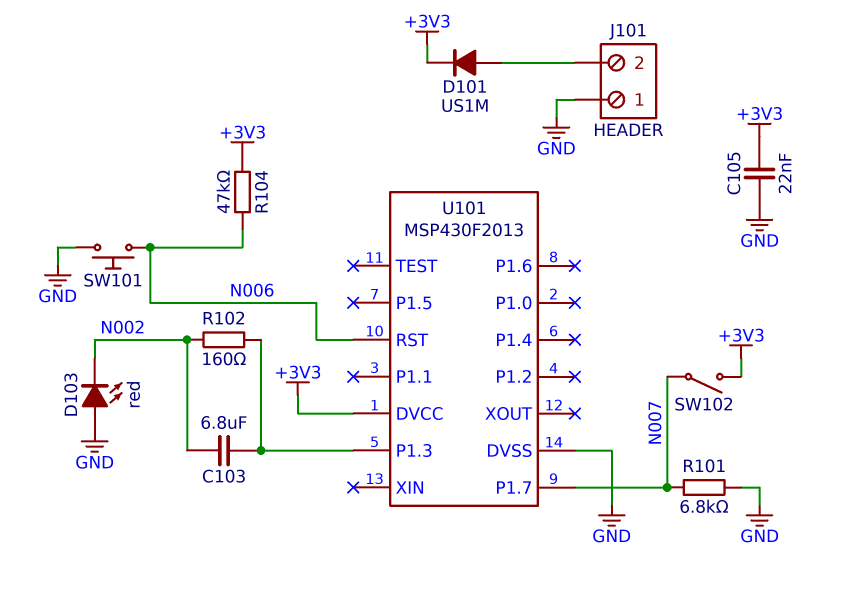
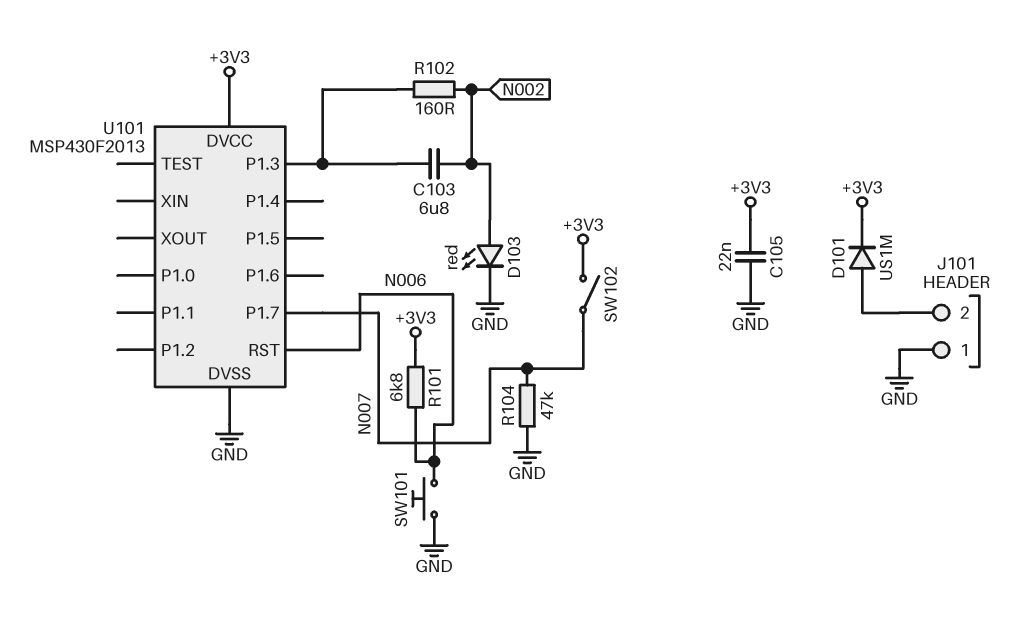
D103: LED red (A GND, K N002) -> LED red (A N002, K GND)
R101: 6.8k (GND, N007) -> 6.8k (+3V3, N006)
R104: 47k (+3V3, N006) -> 47k (GND, N007)

